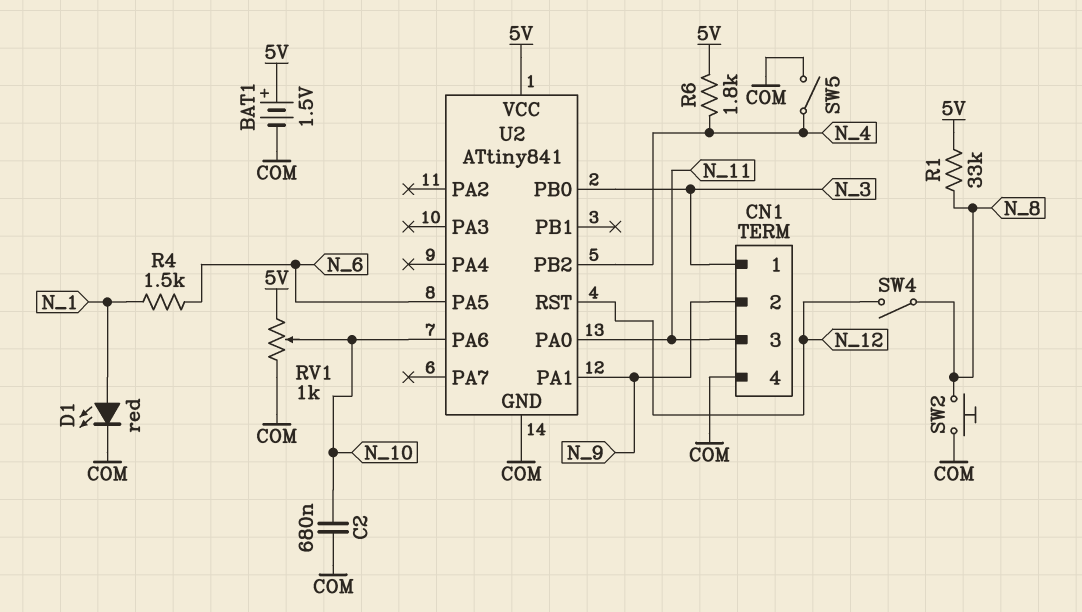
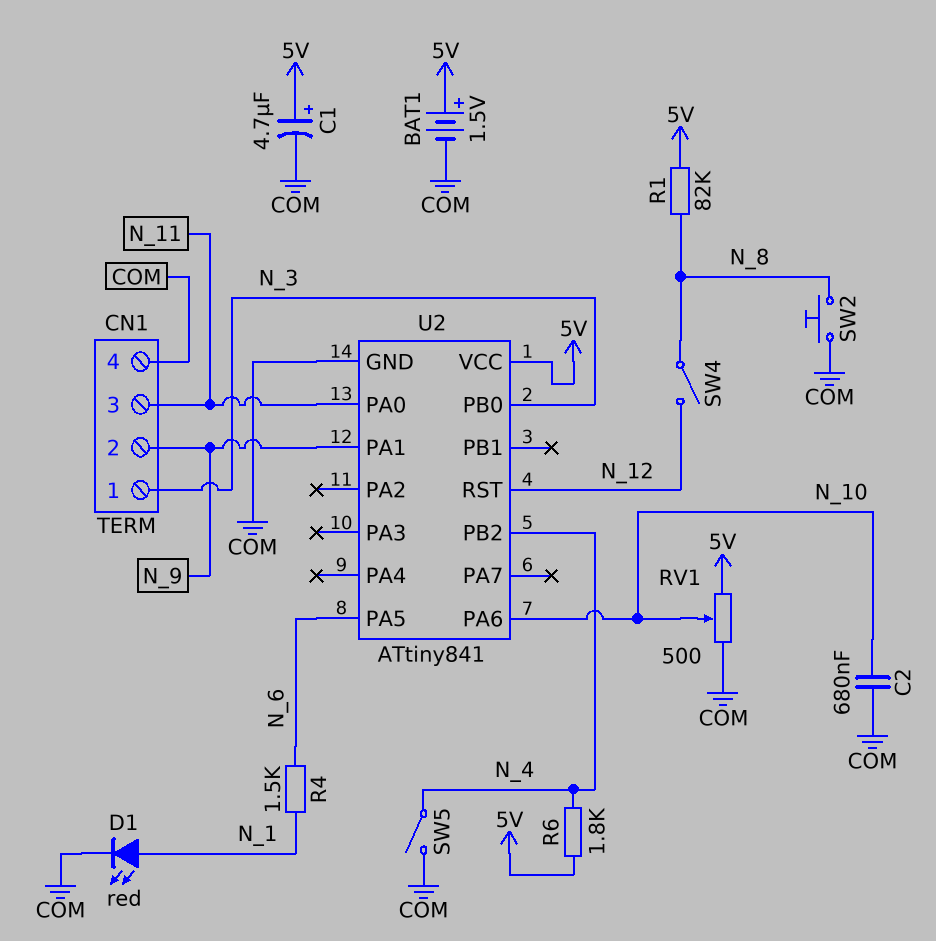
C1: none -> 4.7uF (plus 5V, minus COM)
R1: 33k (5V, N_8) -> 82k (5V, N_8)
RV1: 1k (5V, COM, wiper N_10) -> 500 (5V, COM, wiper N_10)

